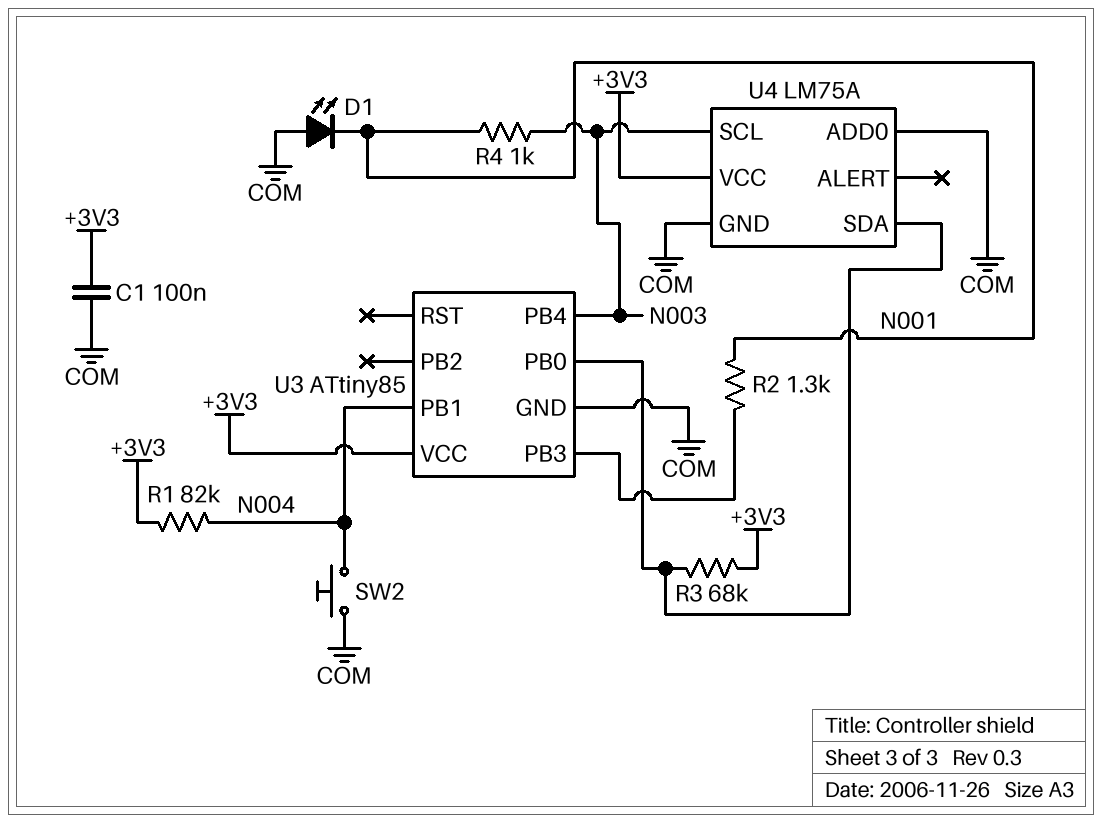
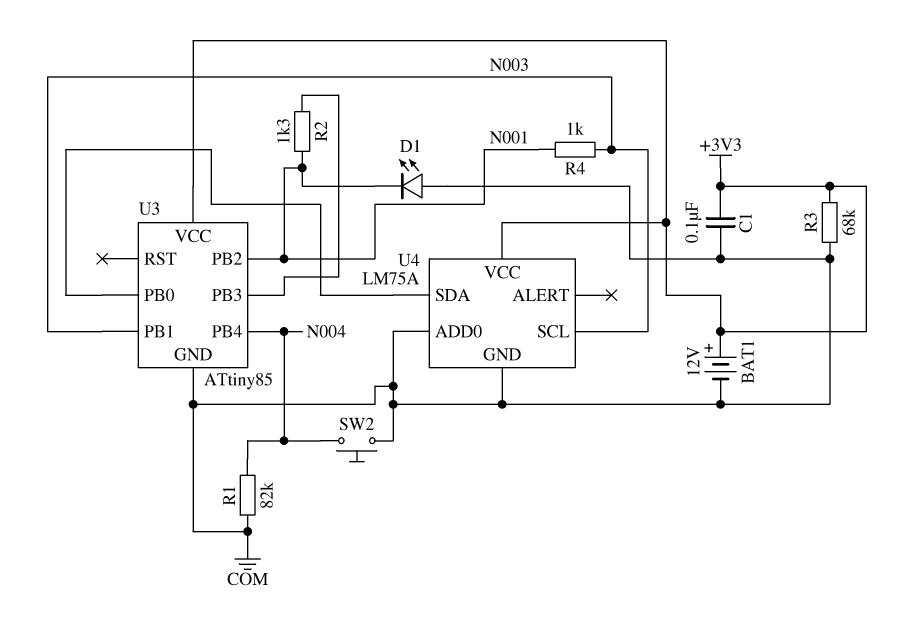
BAT1: none -> 12V (plus +3V3, minus COM)
R1: 82k (+3V3, N004) -> 82k (COM, N004)
R3: 68k (+3V3, U3/PB0) -> 68k (+3V3, COM)
U3 pin PB1: N004 -> N003
U3 pin PB2: none -> N001
U3 pin PB4: N003 -> N004

